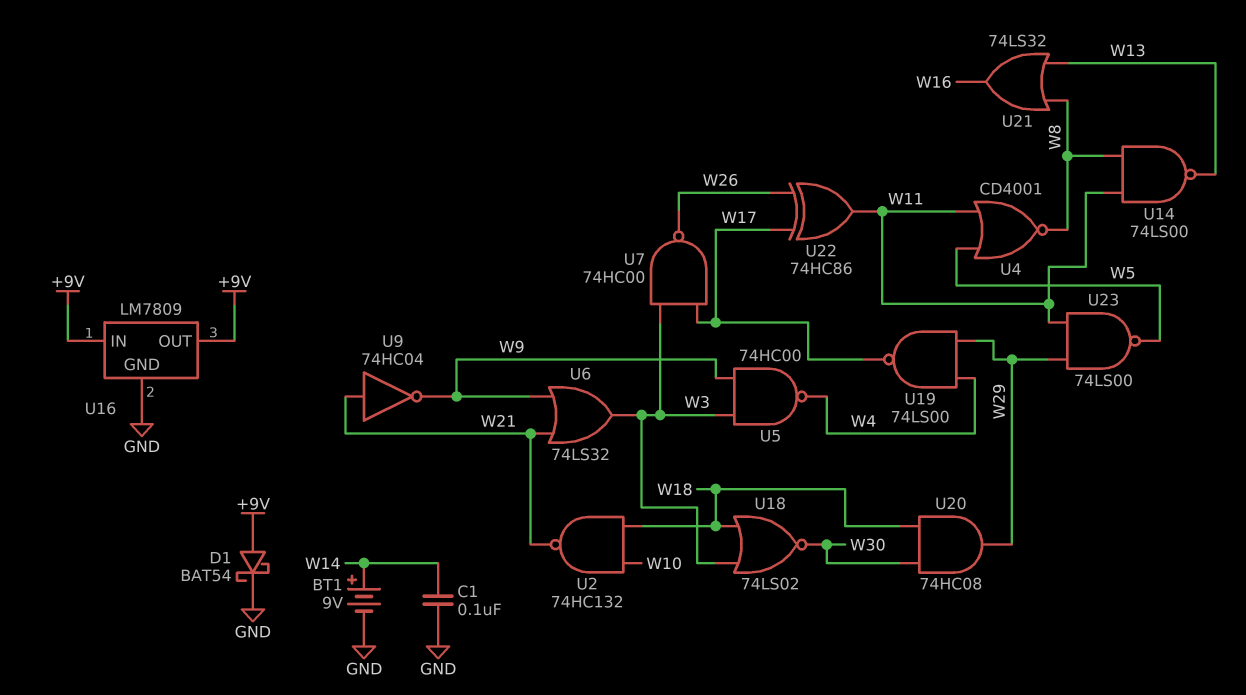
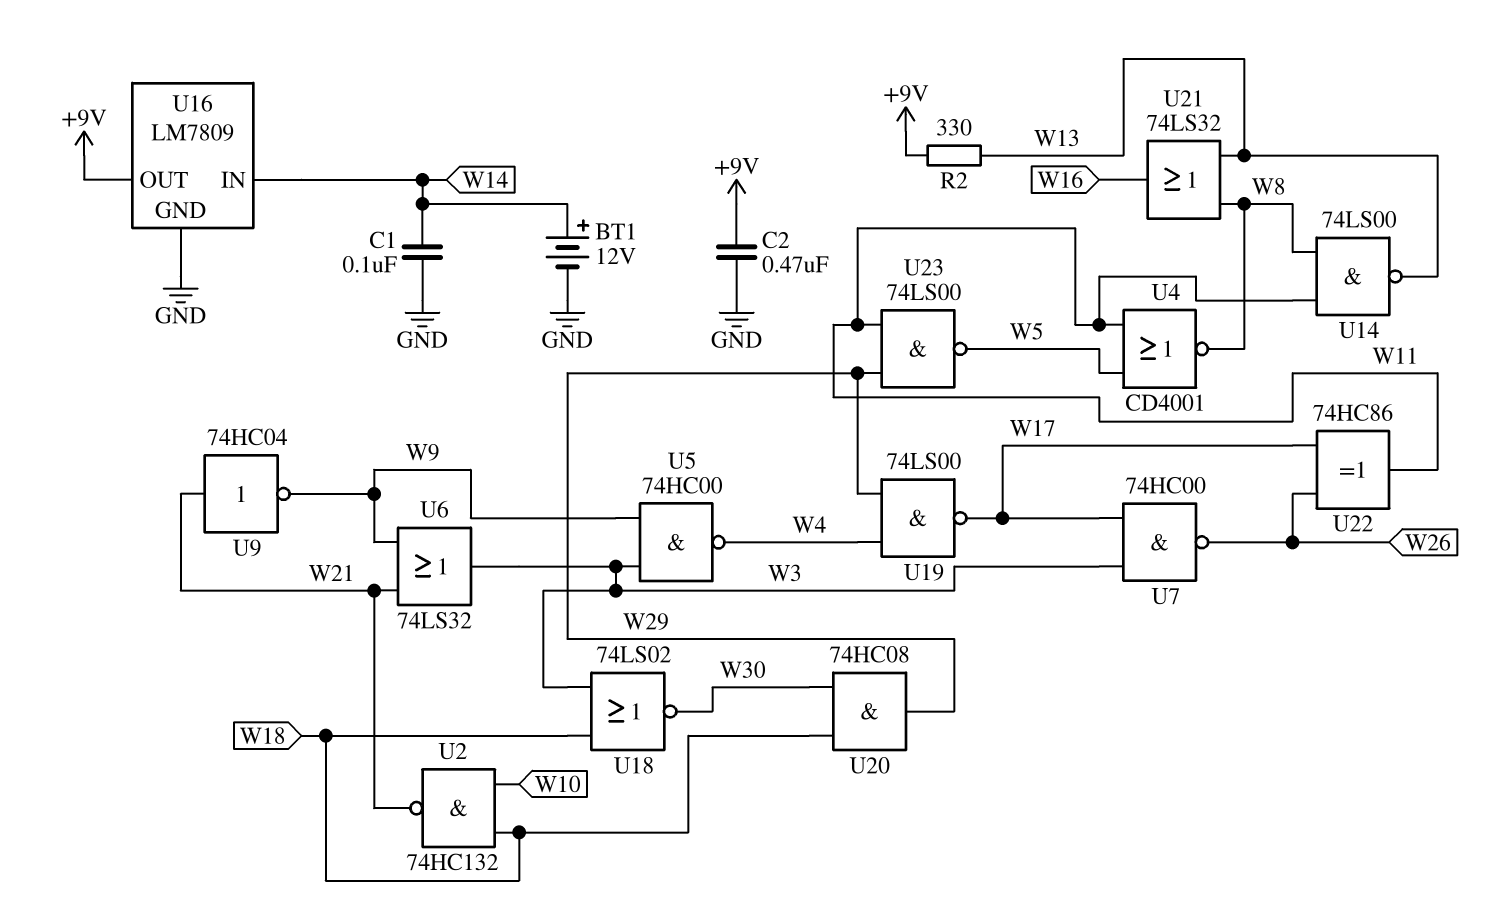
BT1: 9V (plus W14, minus GND) -> 12V (plus W14, minus GND)
C2: none -> 470nF (+9V, GND)
D1: schottky BAT54 (A +9V, K GND) -> none
R2: none -> 330 (+9V, W13)
U16 pin IN: +9V -> W14

